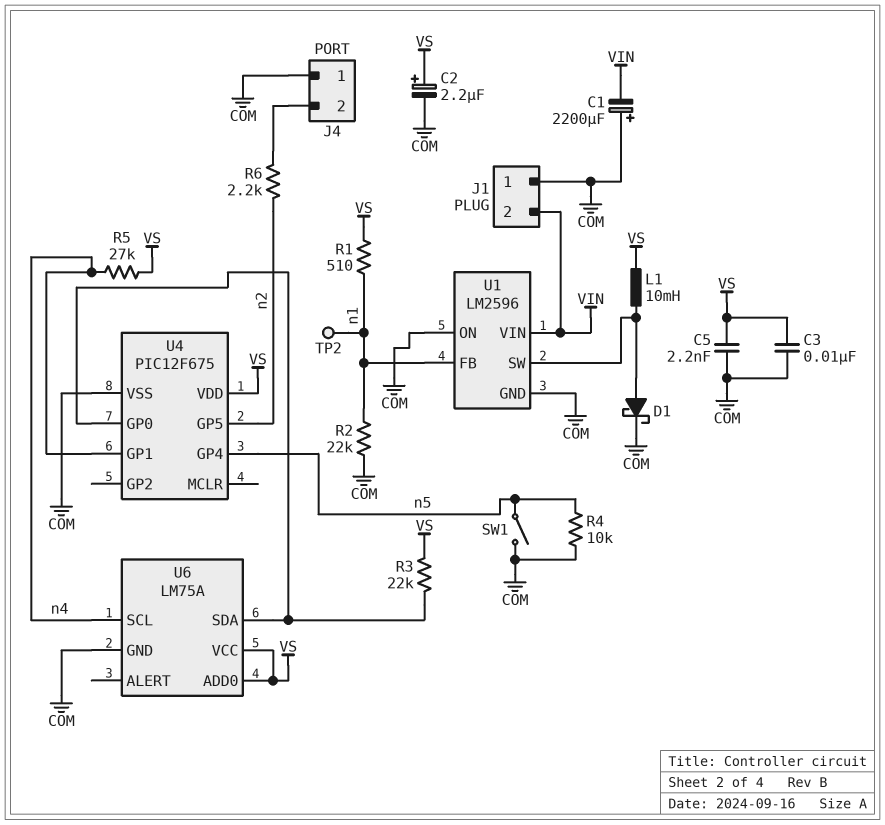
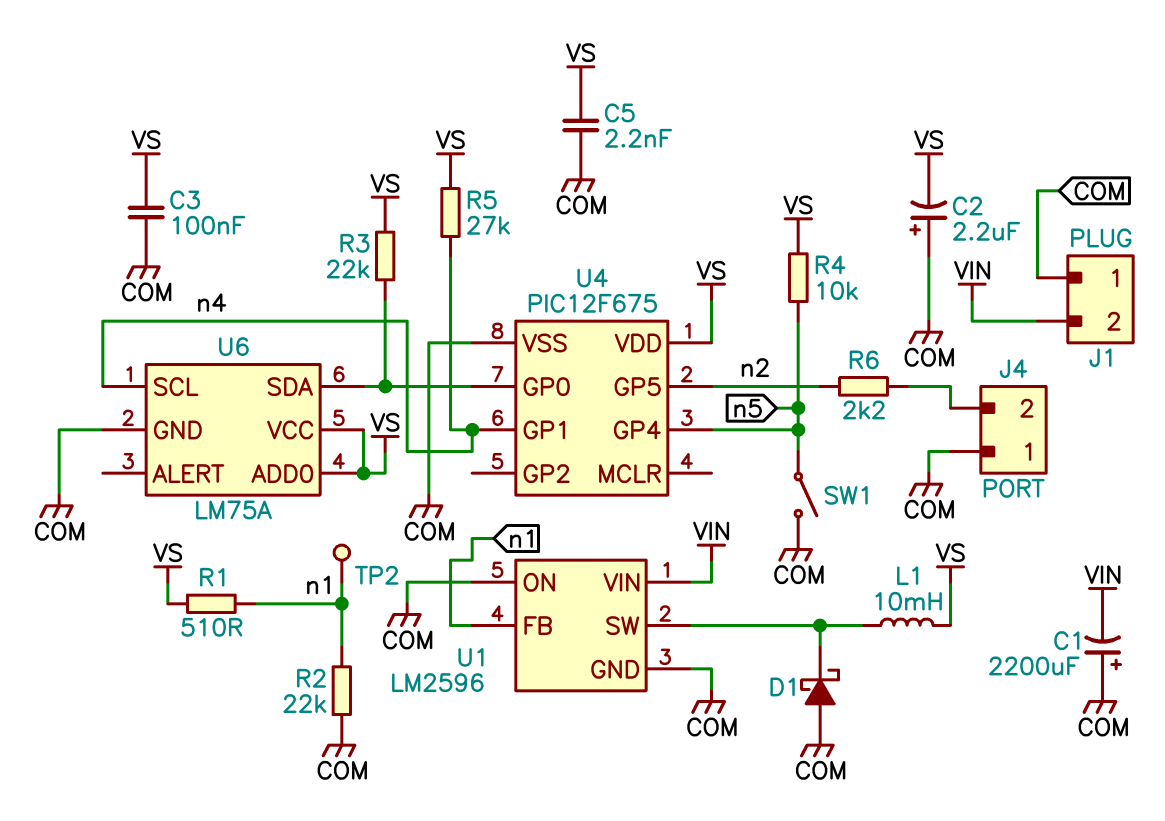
C2: 2.2uF (plus VS, minus COM) -> 2.2uF (plus COM, minus VS)
C3: 10nF (COM, VS) -> 100nF (COM, VS)
D1: schottky (A U1/SW, K COM) -> schottky (A COM, K U1/SW)
R4: 10k (COM, n5) -> 10k (VS, n5)

